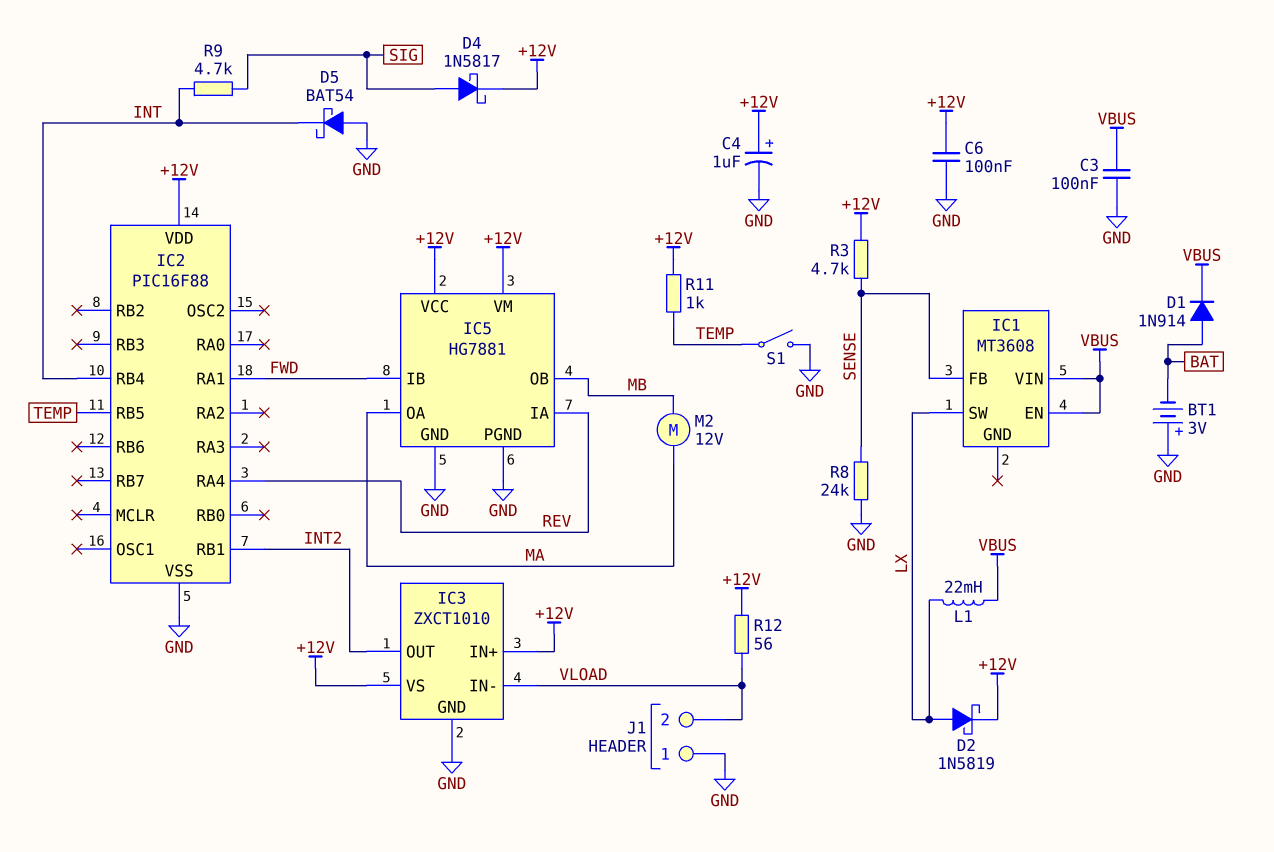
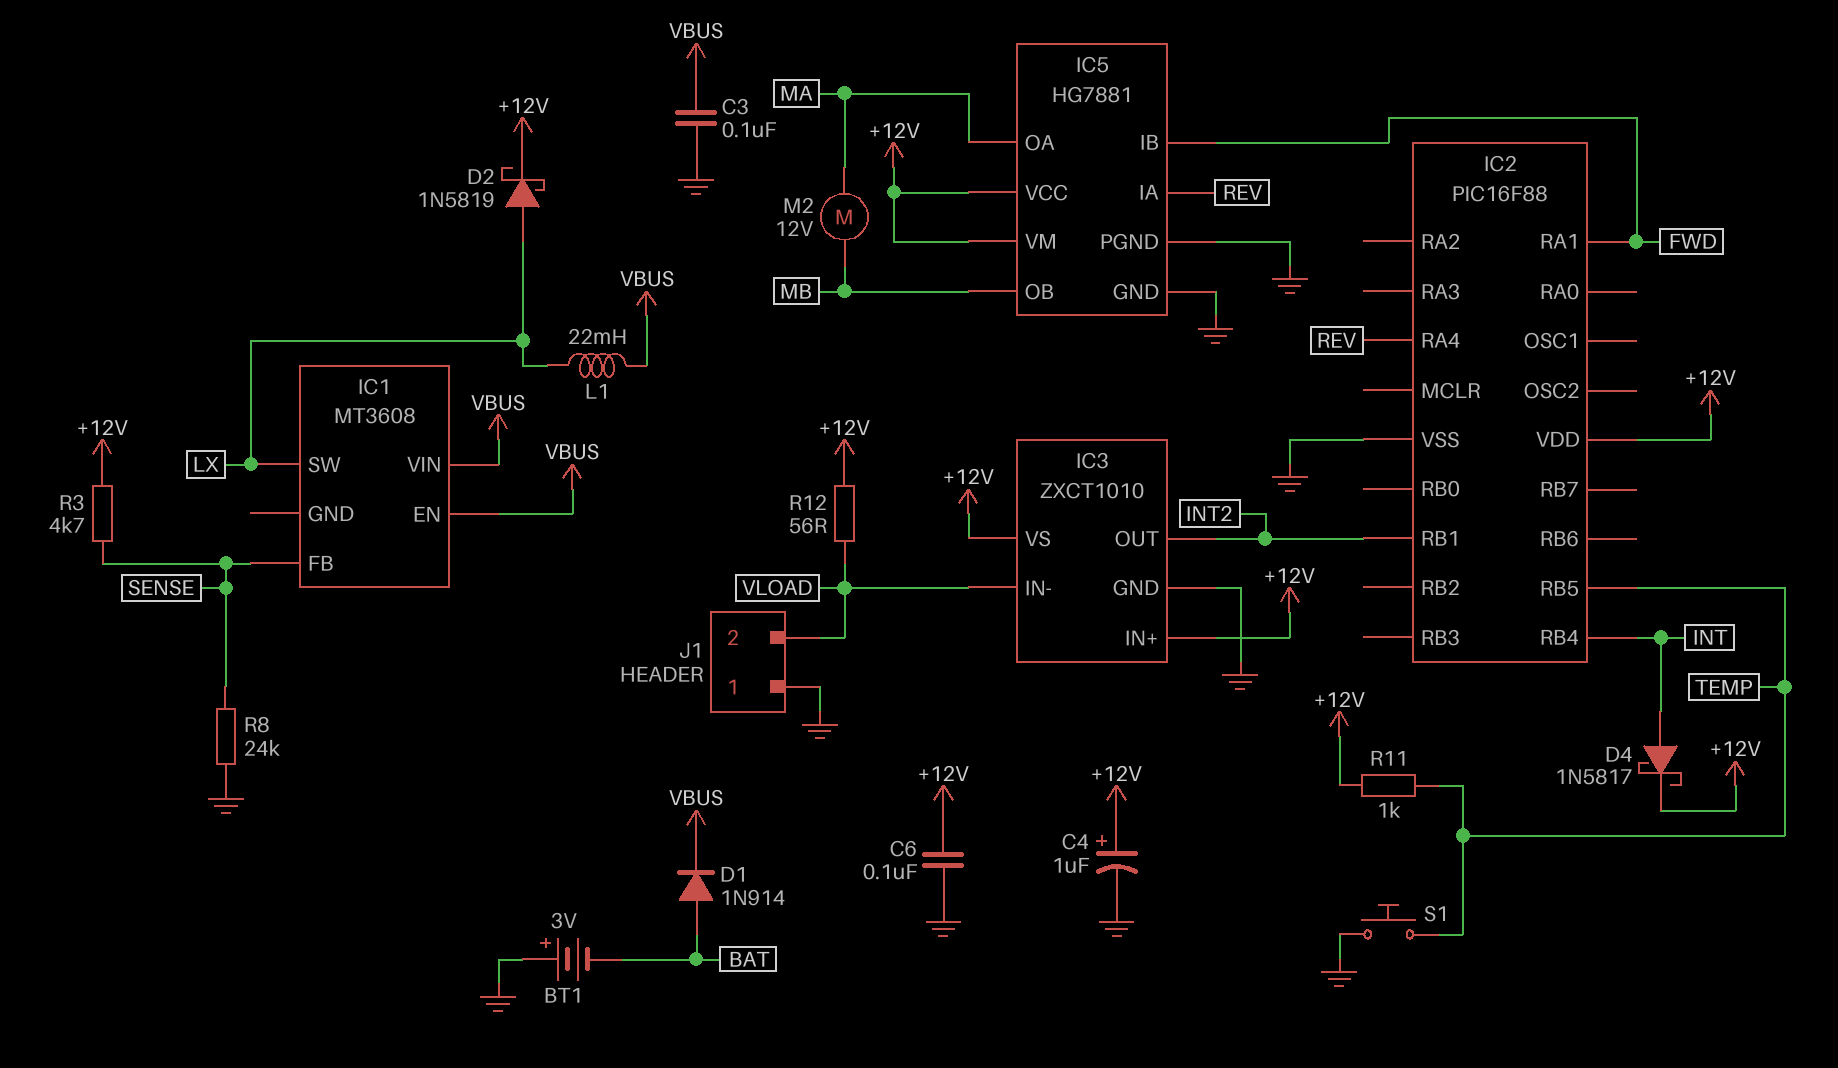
D4: schottky 1N5817 (A SIG, K +12V) -> schottky 1N5817 (A INT, K +12V)
D5: schottky BAT54 (A GND, K INT) -> none
R9: 4.7k (INT, SIG) -> none
S1: switch (GND, TEMP) -> button (GND, TEMP)

